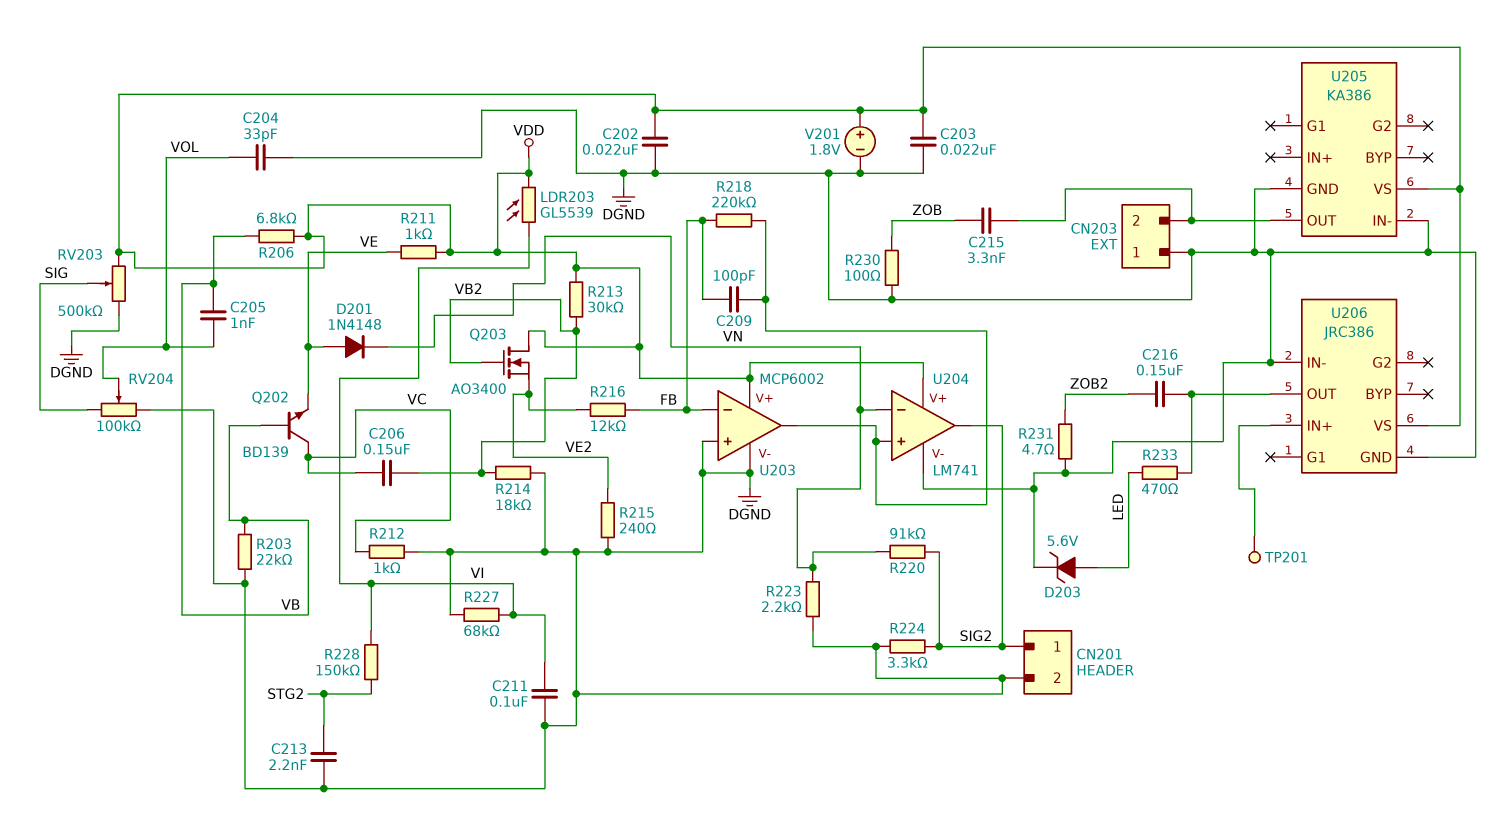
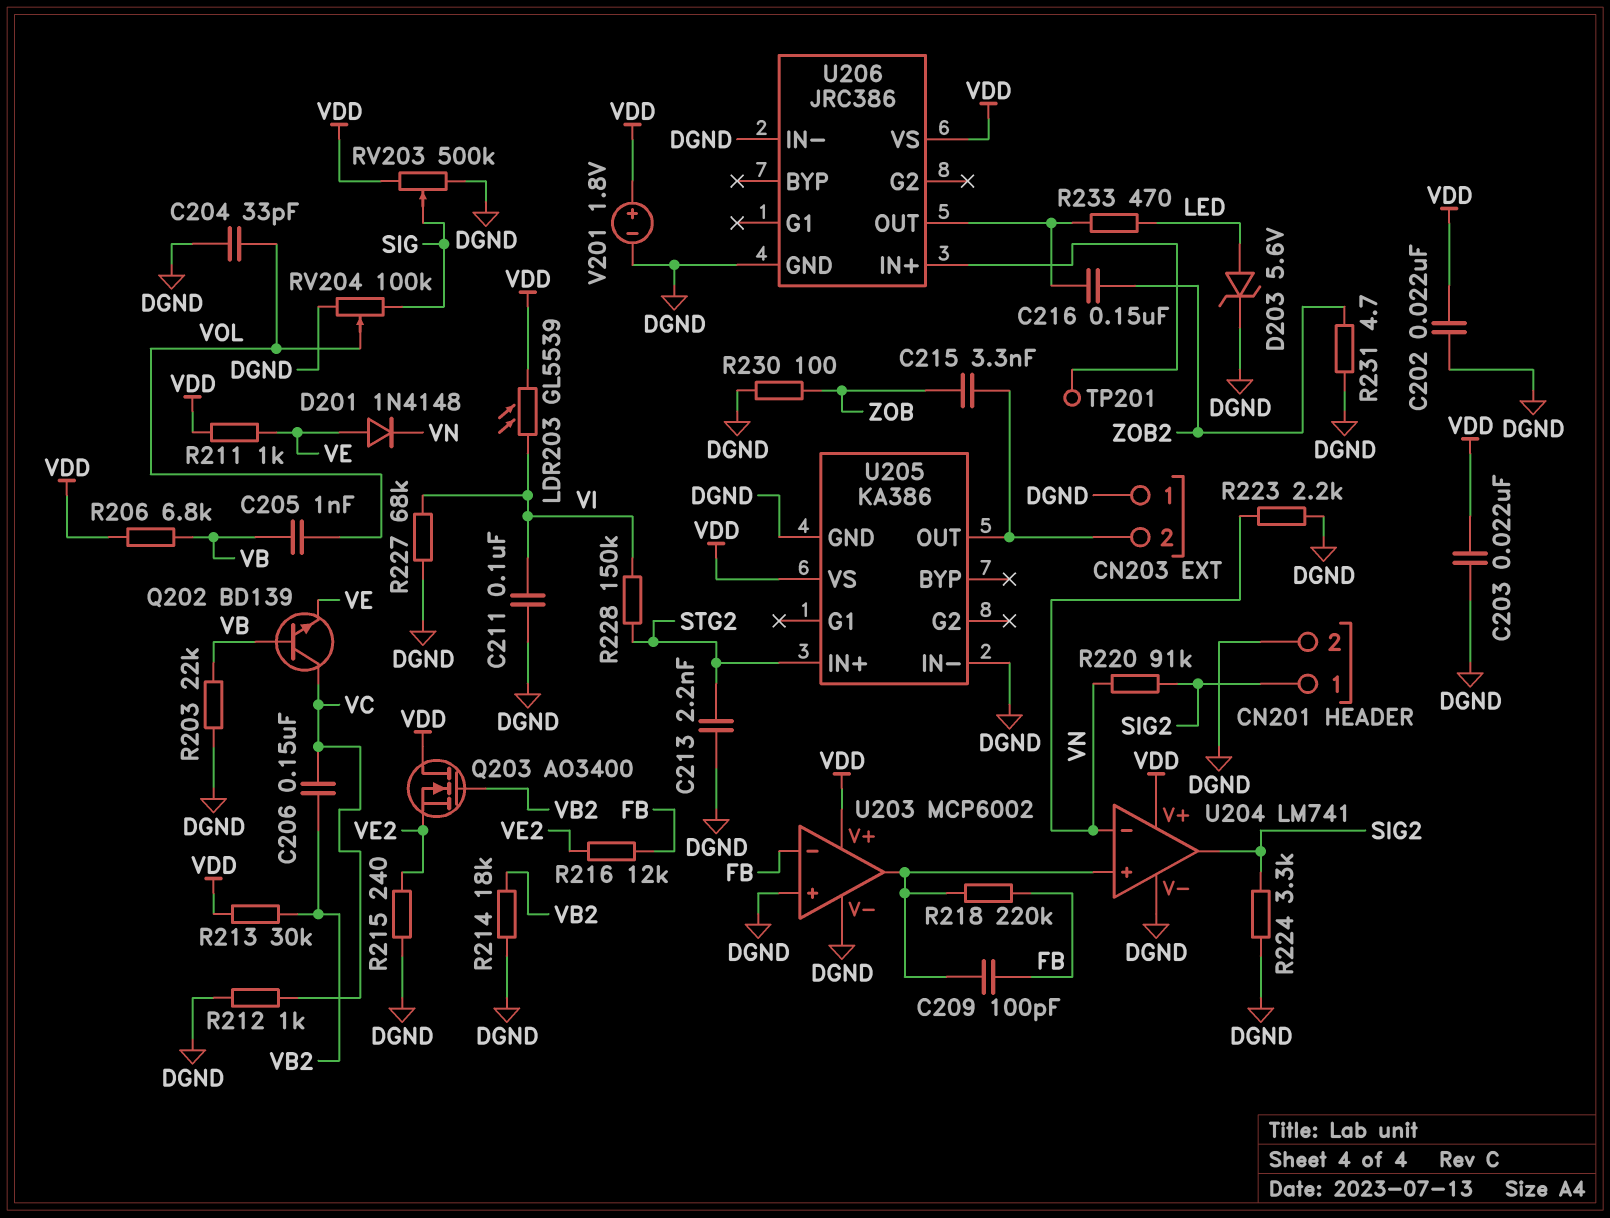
U205 pin IN+: none -> STG2

